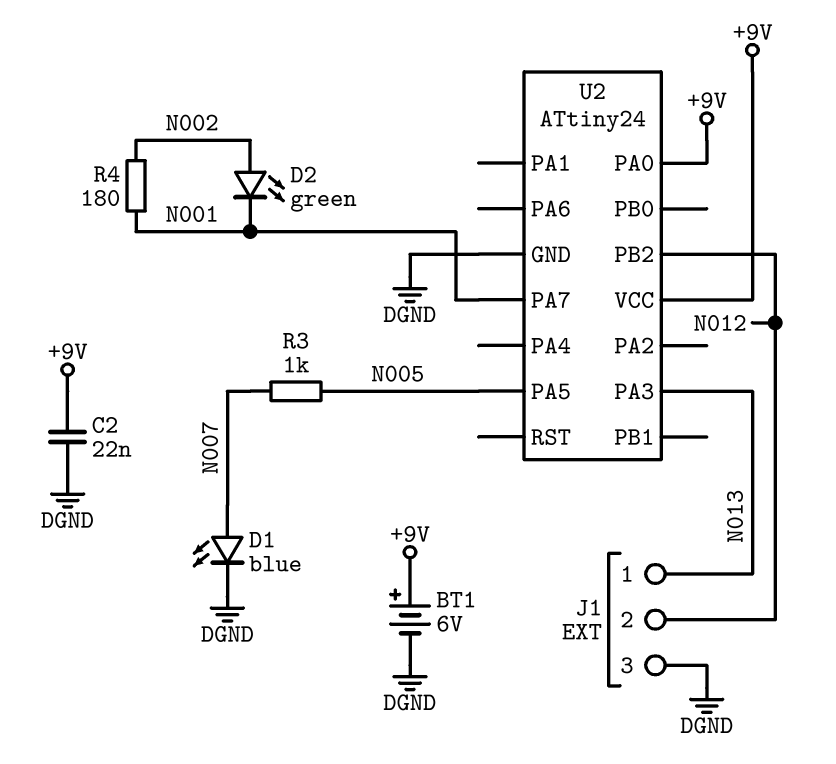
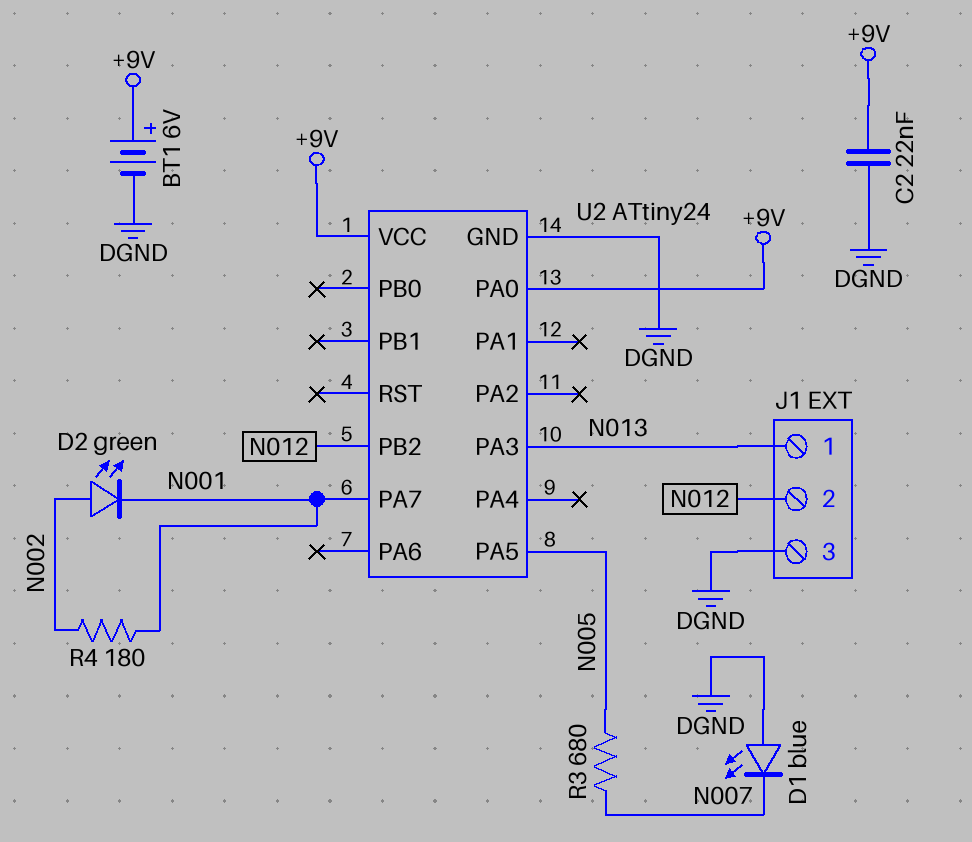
D1: LED blue (A N007, K DGND) -> LED blue (A DGND, K N007)
R3: 1k (N005, N007) -> 680 (N005, N007)

